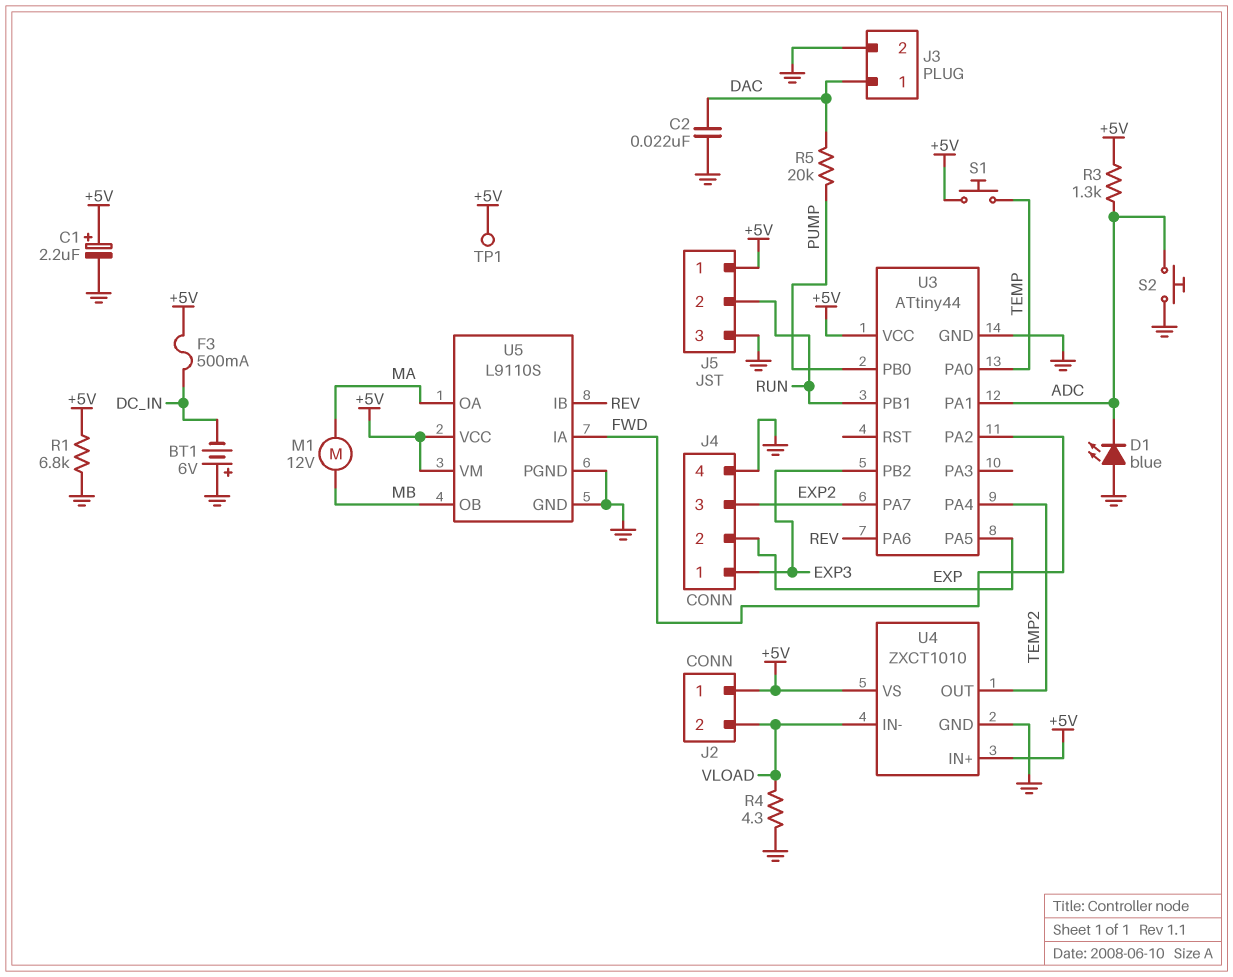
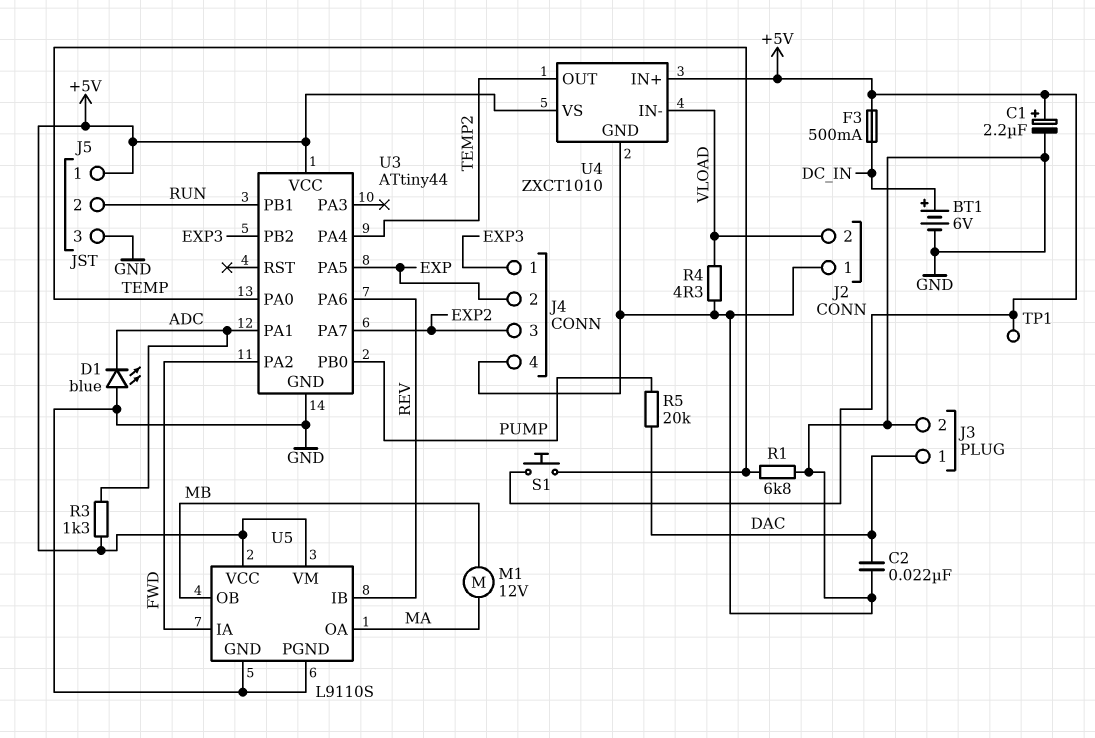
BT1: 6V (plus GND, minus DC_IN) -> 6V (plus DC_IN, minus GND)
J2 pin 1: +5V -> GND
R1: 6.8k (+5V, GND) -> 6.8k (GND, TEMP)
S2: button (ADC, GND) -> none

